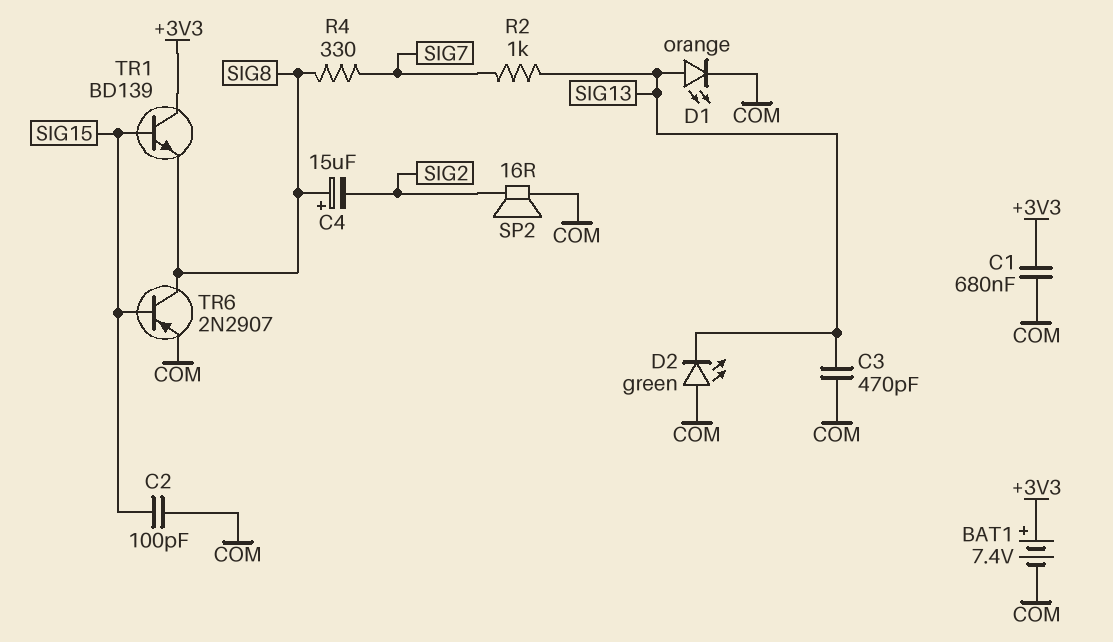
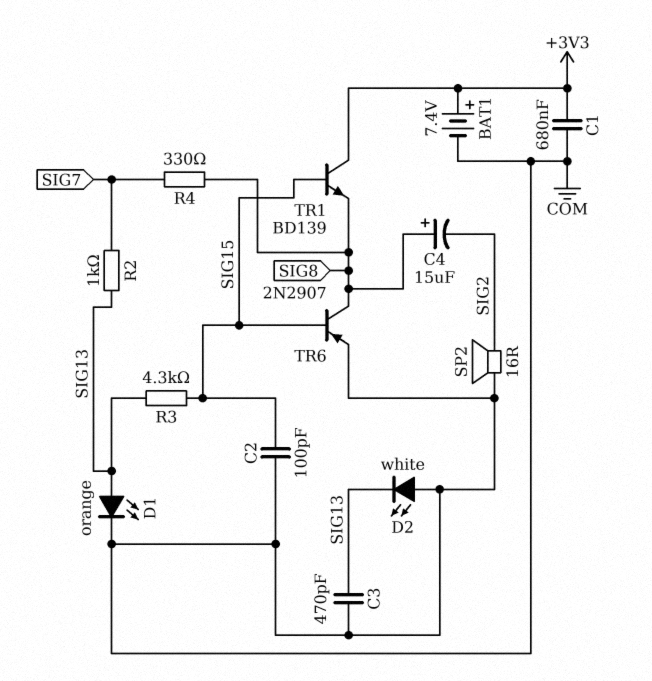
D2: LED green (A COM, K SIG13) -> LED white (A COM, K SIG13)
R3: none -> 4.3k (SIG13, SIG15)

